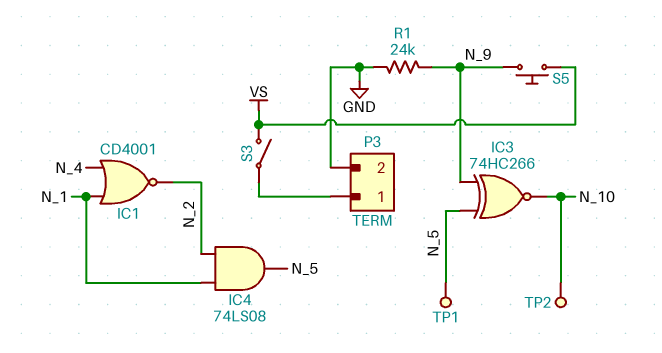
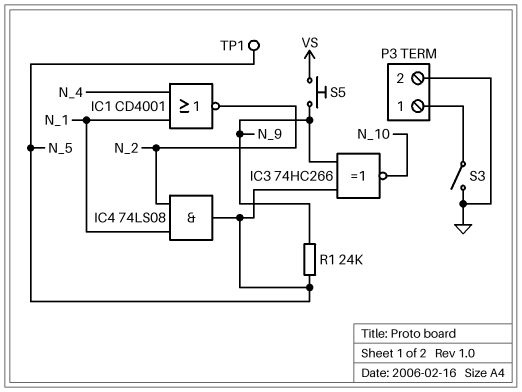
R1: 24k (GND, N_9) -> 24k (N_5, N_9)
S3: switch (P3/1, VS) -> switch (GND, P3/1)
TP2: test point (N_10) -> none

